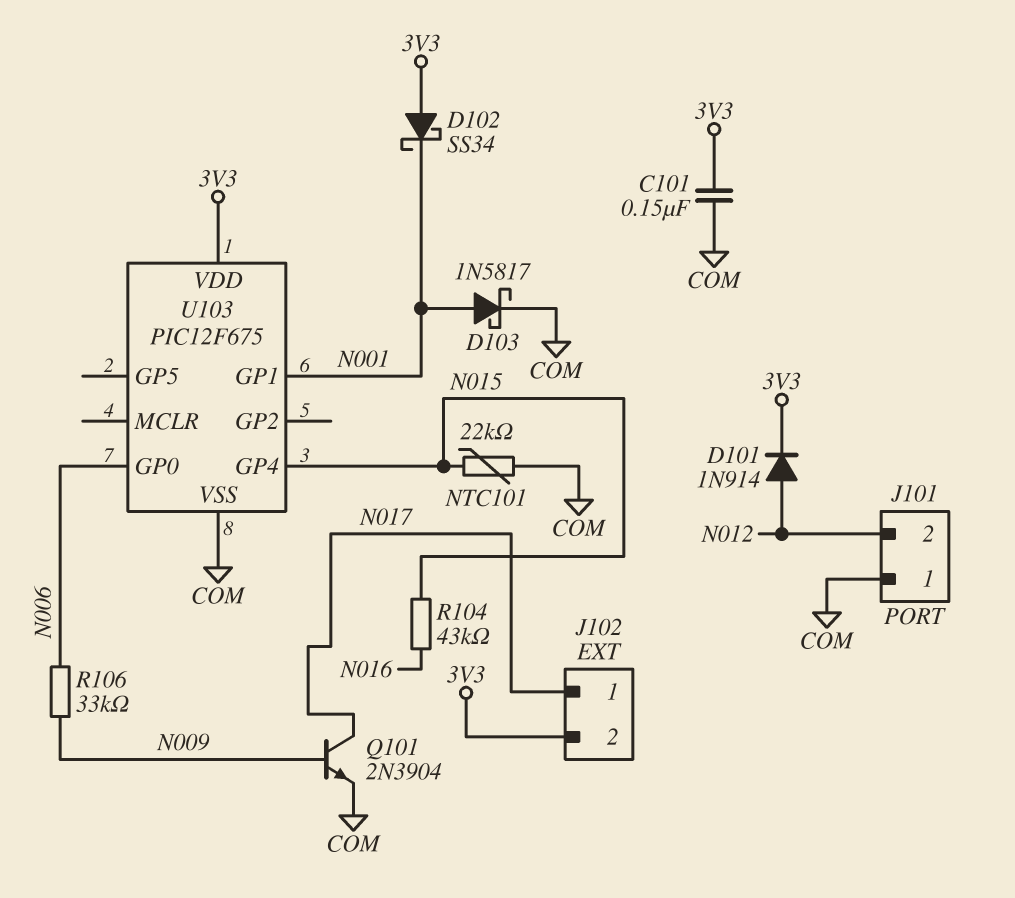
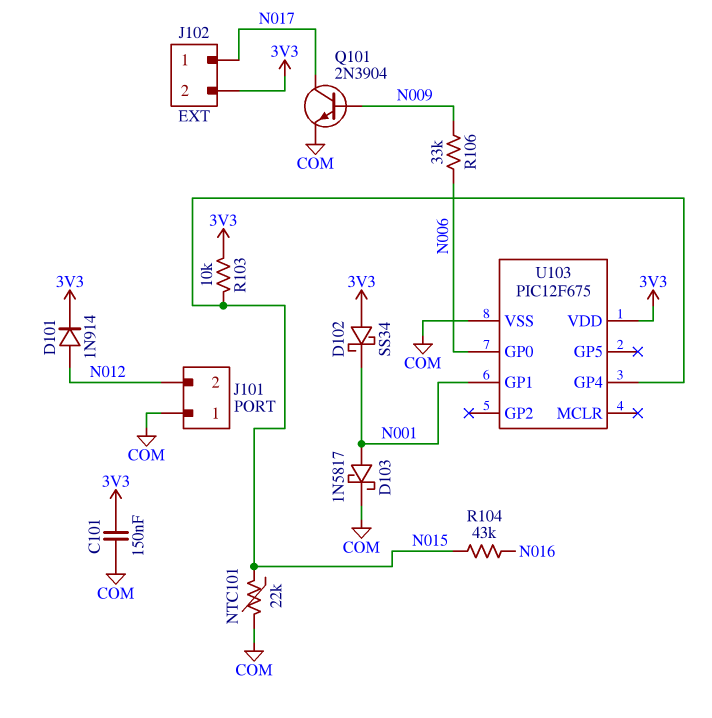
R103: none -> 10k (3V3, N015)

